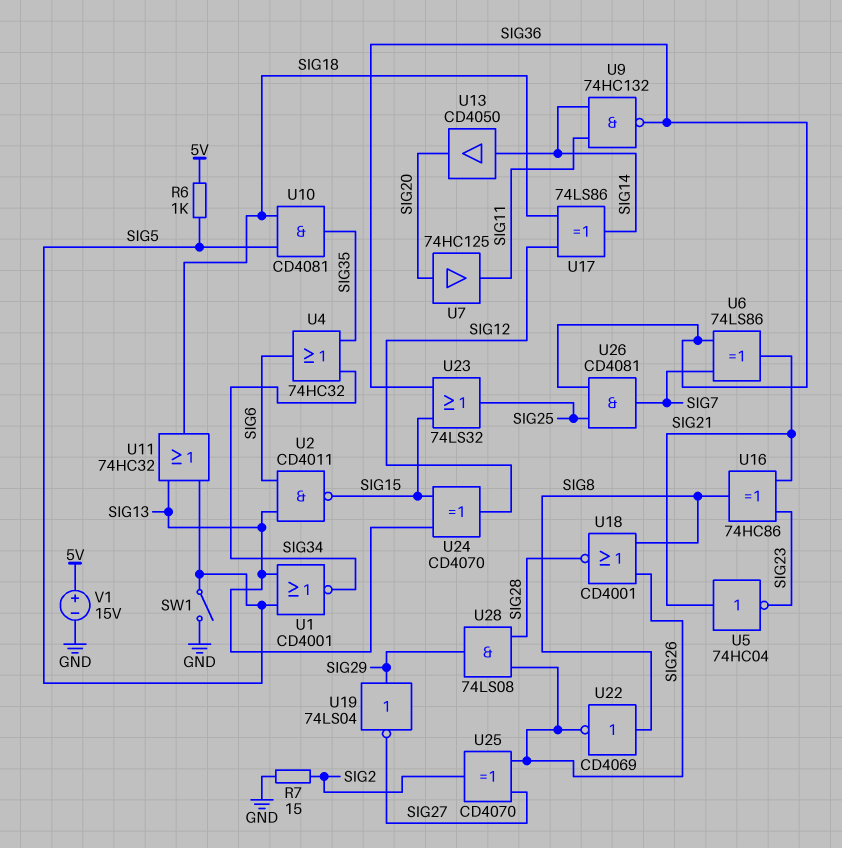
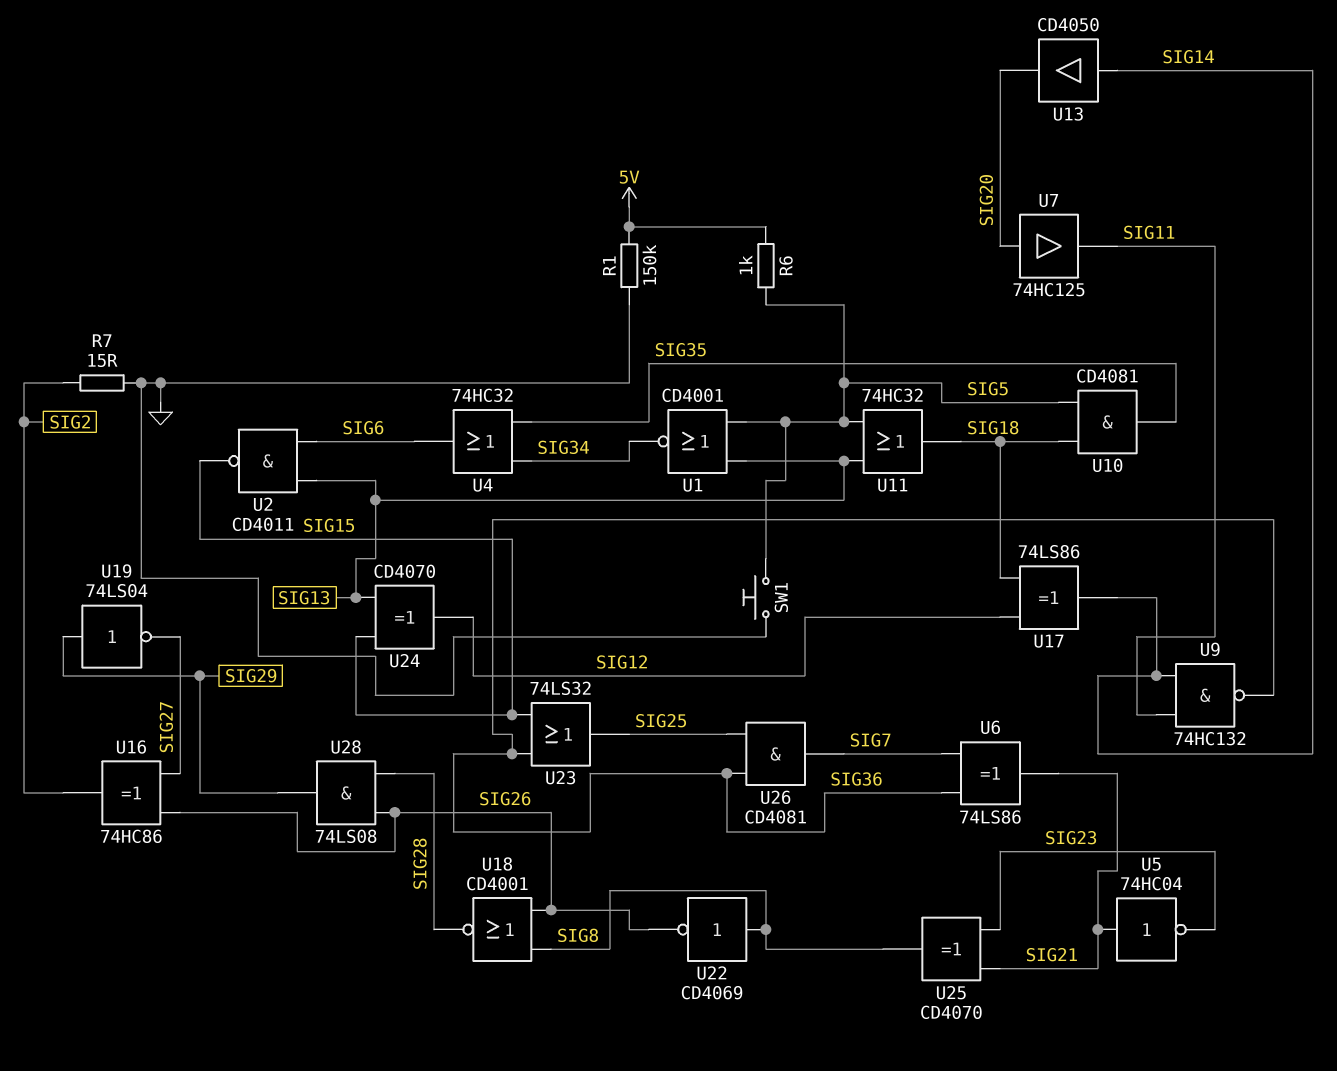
R1: none -> 150k (5V, GND)
SW1: switch (GND, SIG5) -> button (GND, SIG5)
U16: XOR 74HC86 (in SIG21, in SIG23, out SIG8) -> XOR 74HC86 (in SIG26, in SIG27, out SIG2)
U25: XOR CD4070 (in SIG26, in SIG27, out SIG2) -> XOR CD4070 (in SIG21, in SIG23, out SIG8)
V1: 15V (plus 5V, minus GND) -> none

